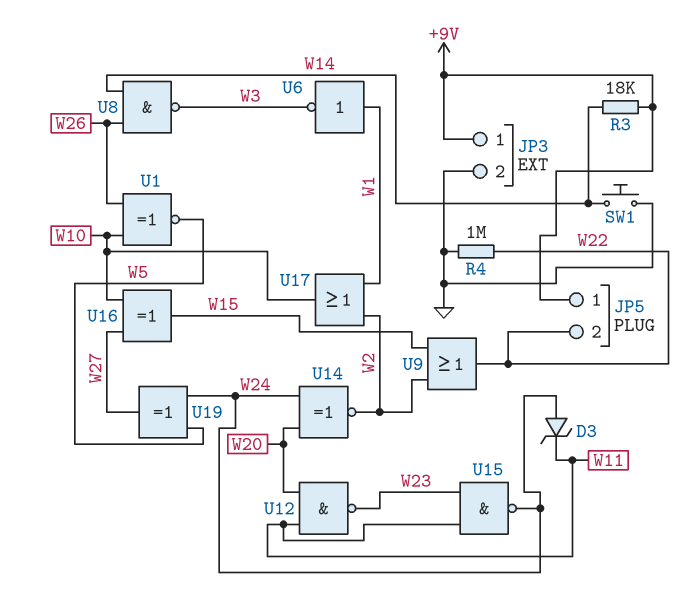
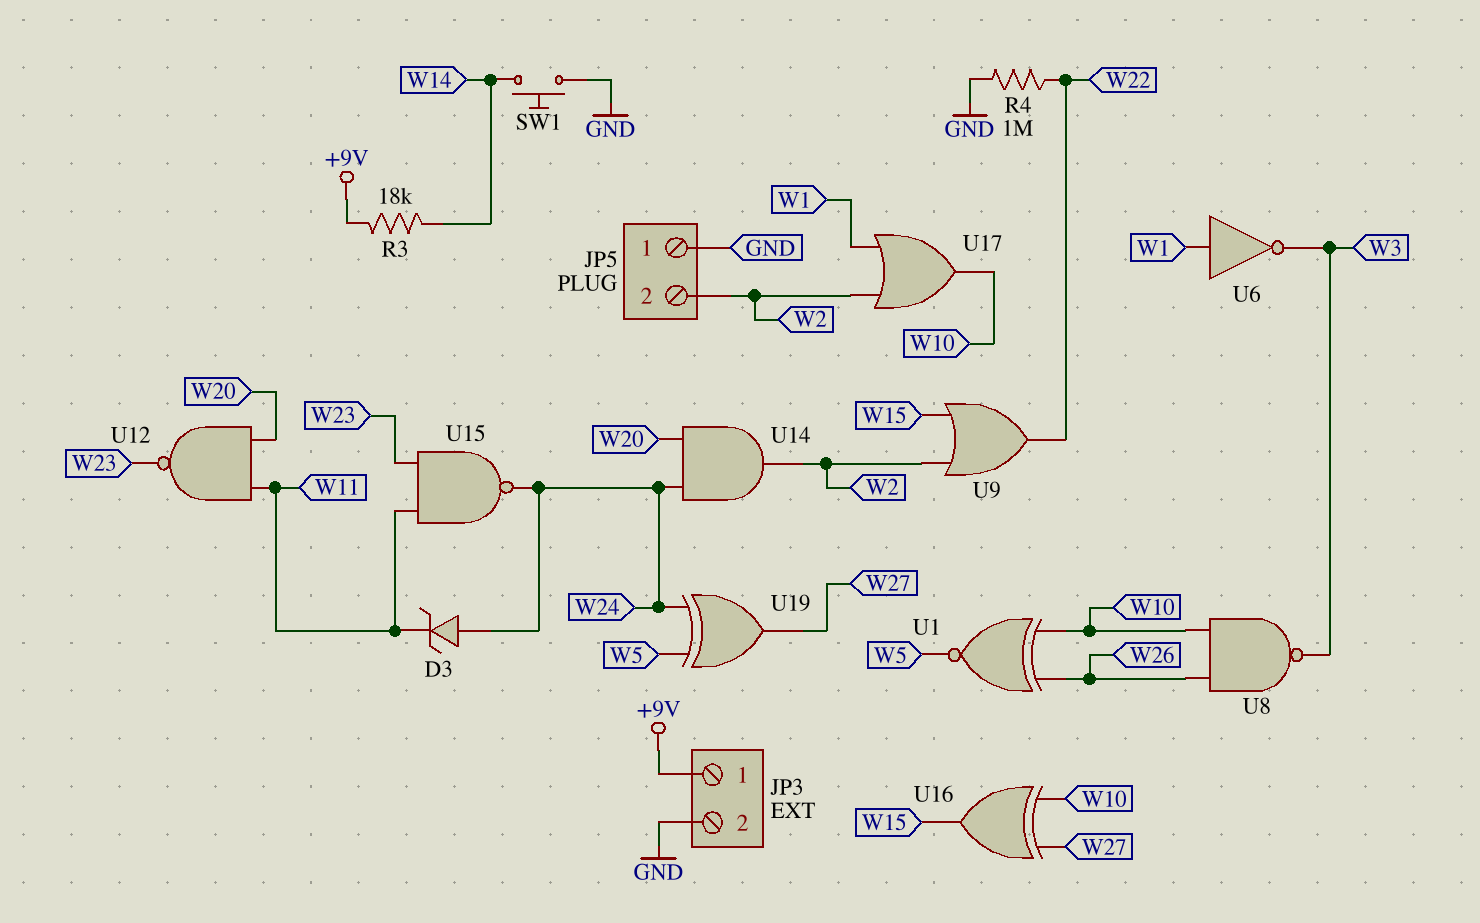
JP5 pin 1: +9V -> GND
JP5 pin 2: W22 -> W2
U8: NAND (in W14, in W26, out W3) -> NAND (in W10, in W26, out W3)
U14: XNOR (in W20, in W24, out W2) -> AND (in W20, in W24, out W2)

